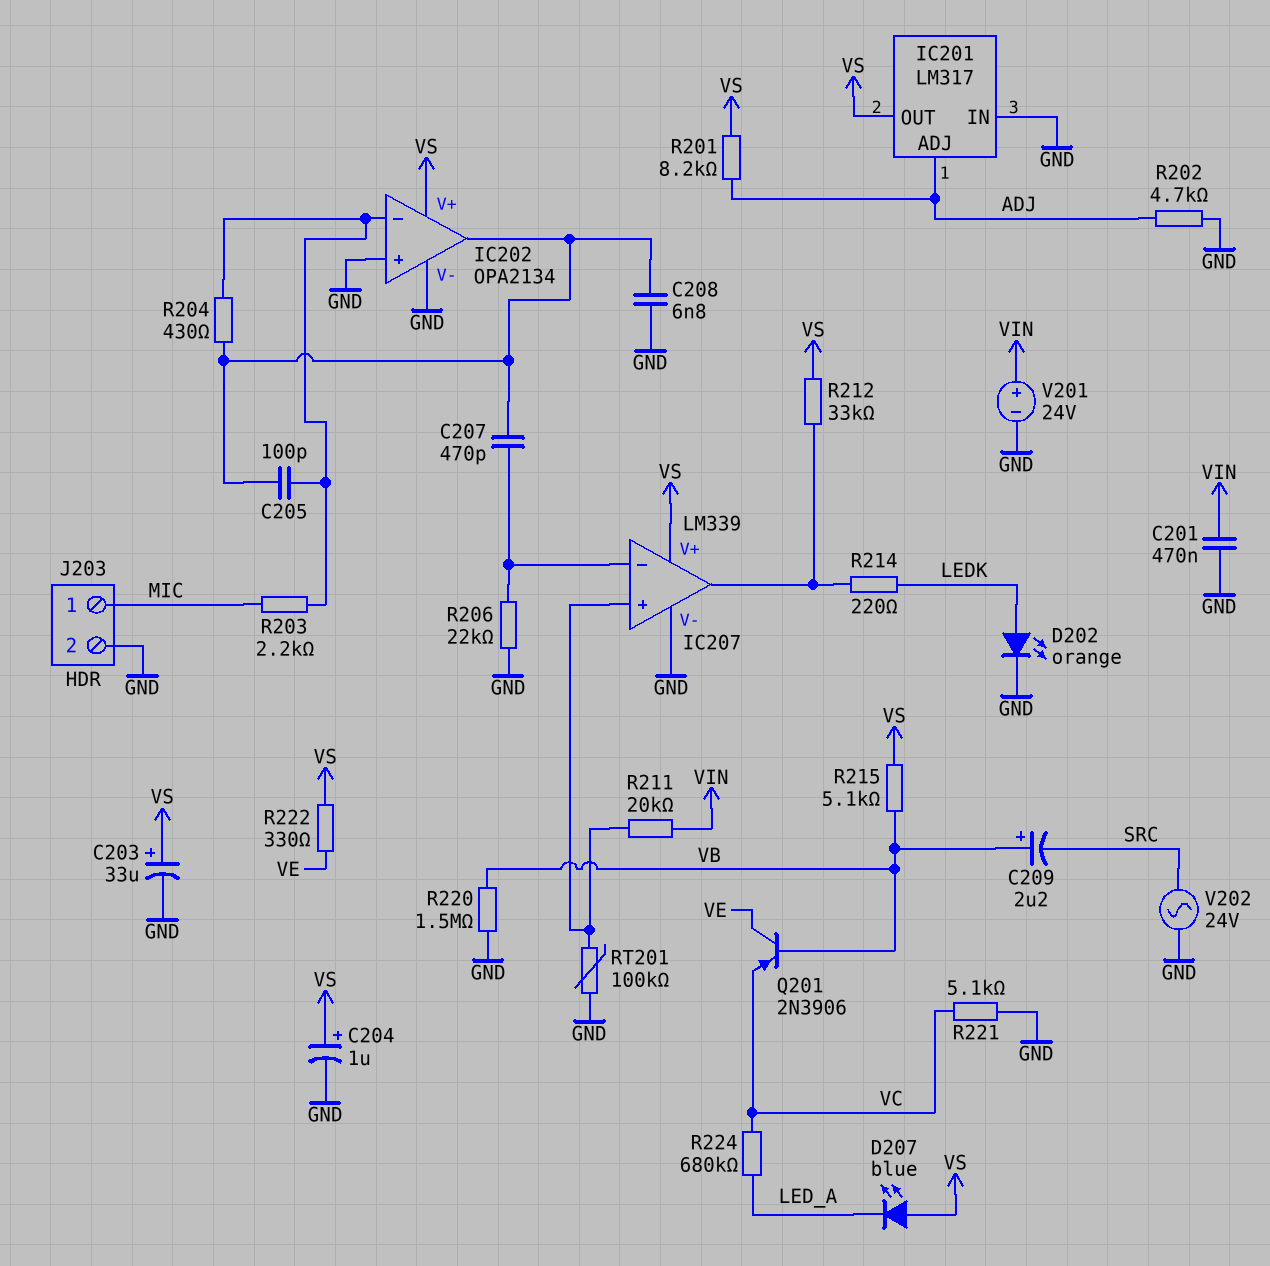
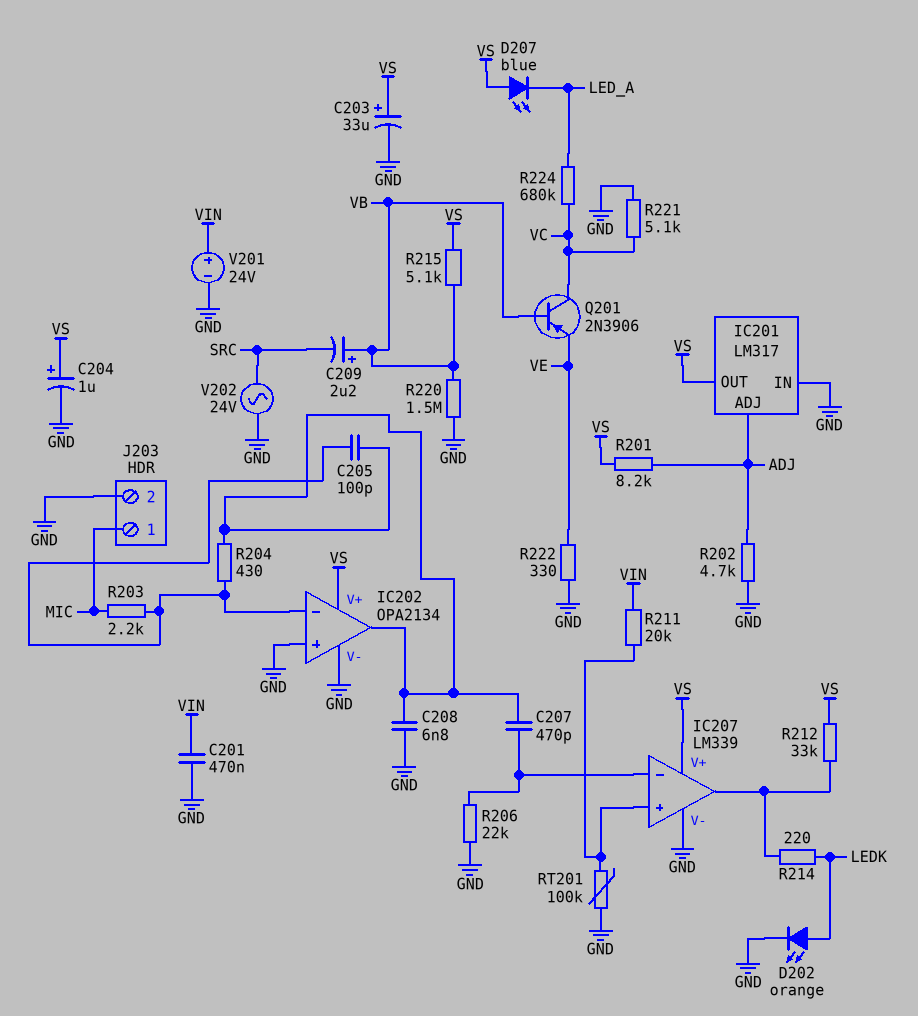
Q201: PNP 2N3906 (B VB, C VE, E VC) -> PNP 2N3906 (B VB, C VC, E VE)
R222: 330 (VE, VS) -> 330 (GND, VE)

